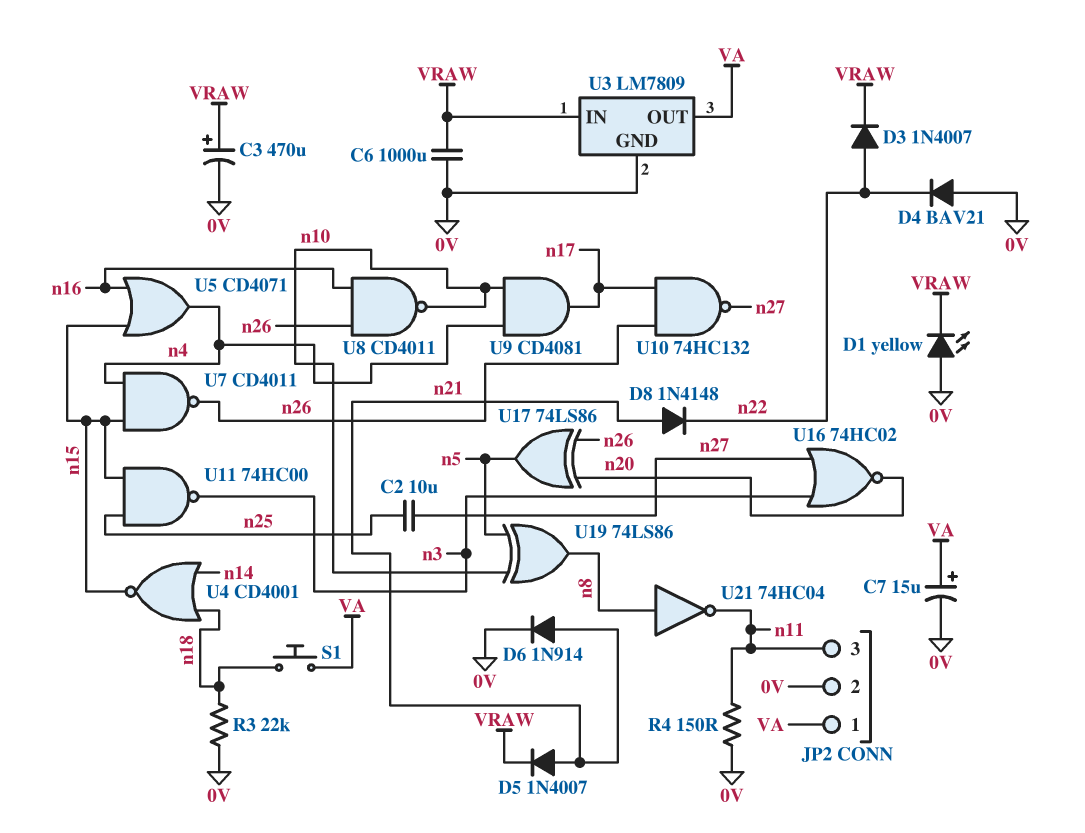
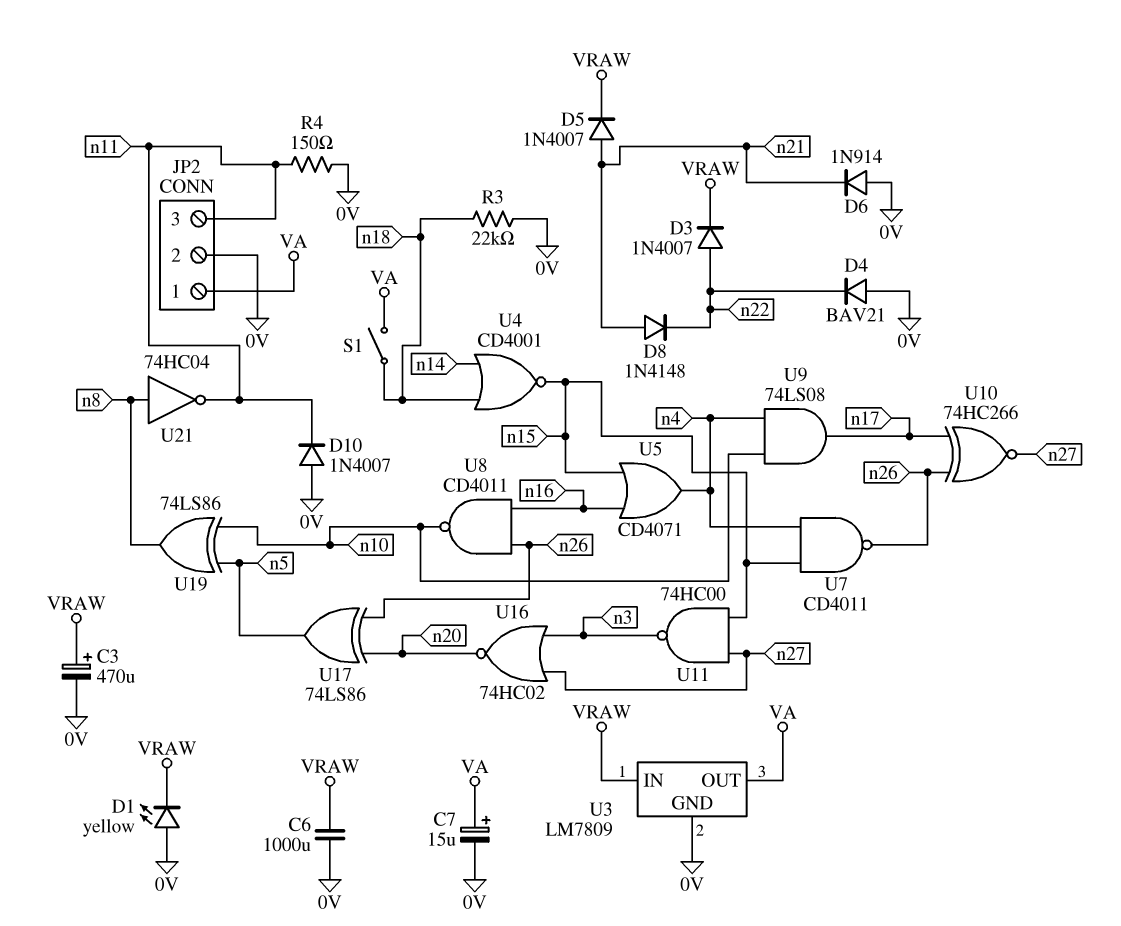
C2: 10uF (n25, n27) -> none
D6: diode 1N914 (A n21, K 0V) -> diode 1N914 (A 0V, K n21)
D10: none -> diode 1N4007 (A 0V, K n11)
S1: button (VA, n18) -> switch (VA, n18)
U9: AND CD4081 (in n4, in n10, out n17) -> AND 74LS08 (in n4, in n10, out n17)
U10: NAND 74HC132 (in n17, in n26, out n27) -> XNOR 74HC266 (in n17, in n26, out n27)
U11: NAND 74HC00 (in n15, in n25, out n3) -> NAND 74HC00 (in n15, in n27, out n3)

